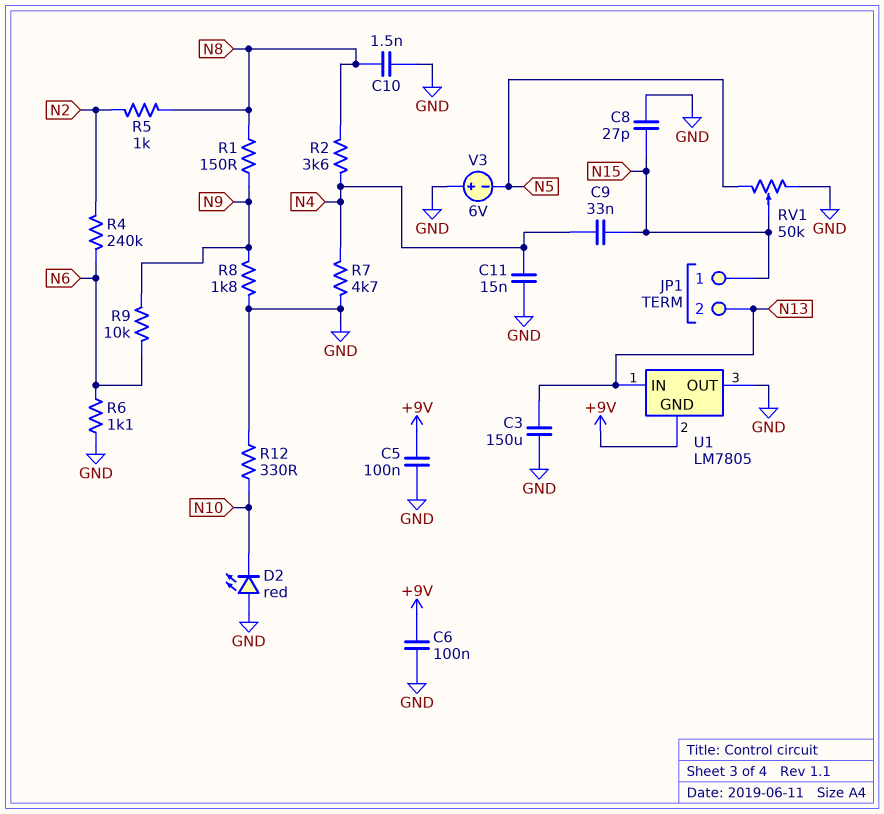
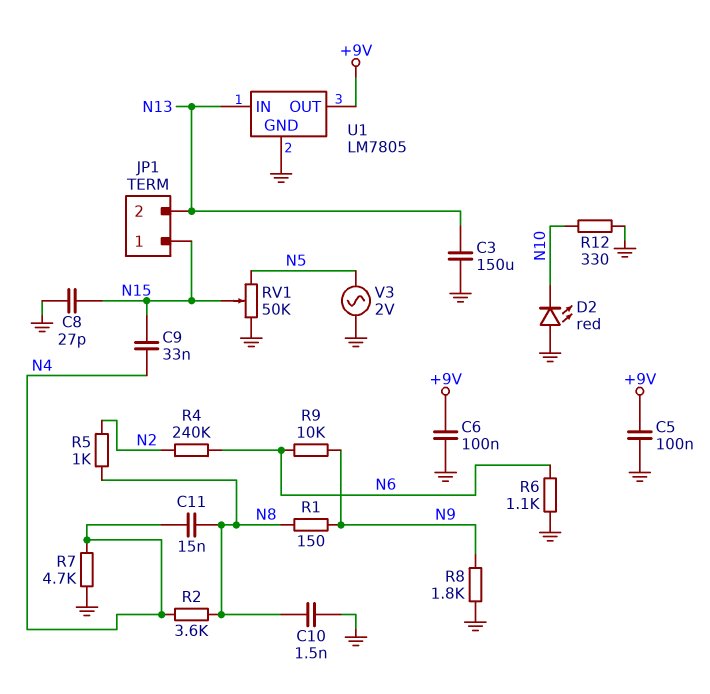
C11: 15nF (GND, N4) -> 15nF (N4, N8)
U1 pin GND: +9V -> GND
U1 pin OUT: GND -> +9V
V3: 6V (plus GND, minus N5) -> AC 2V (GND, N5)

